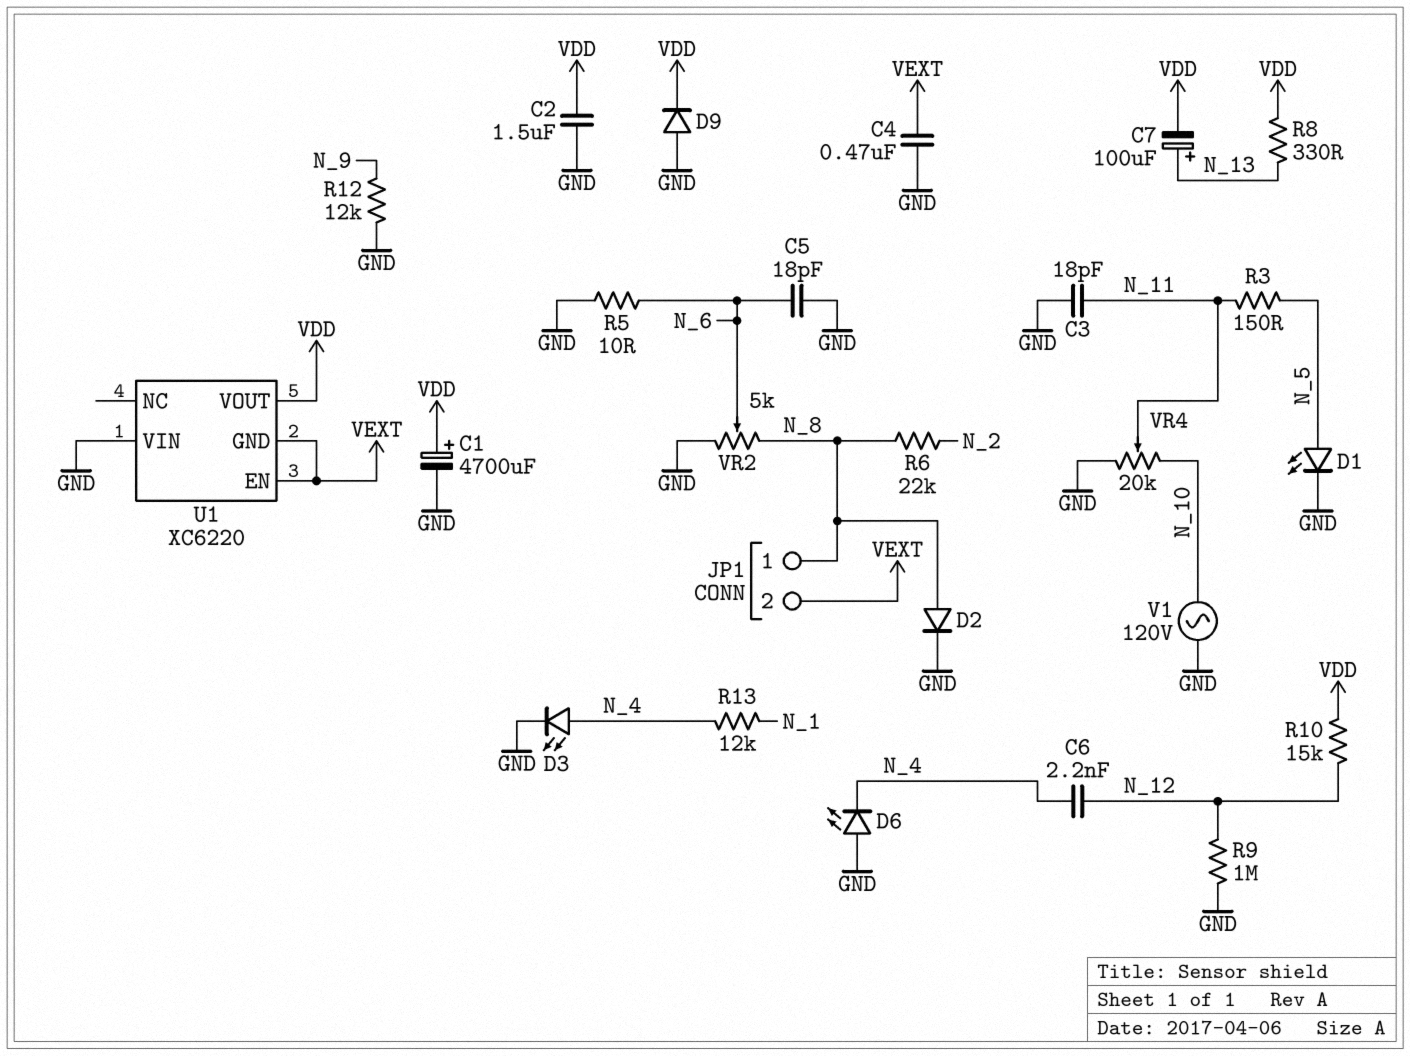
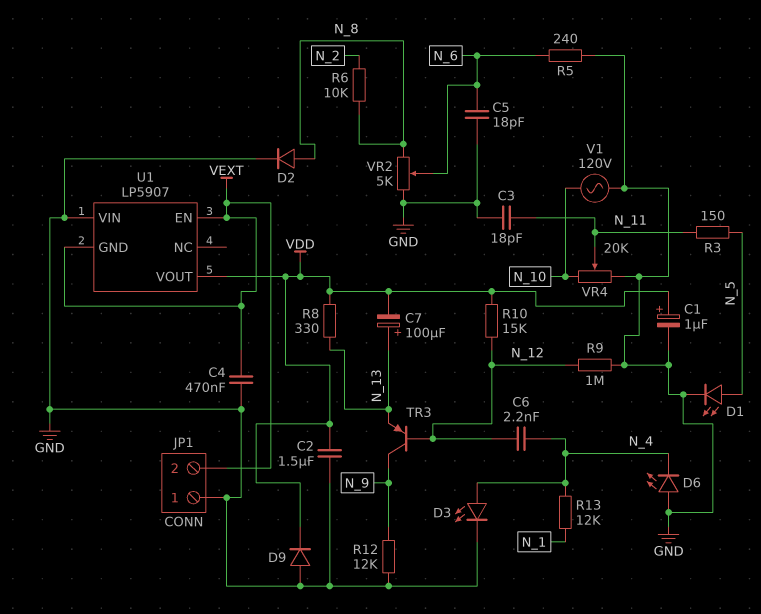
C1: 4700uF (plus VDD, minus GND) -> 1uF (plus VDD, minus GND)
JP1 pin 1: N_8 -> GND
R5: 10 (GND, N_6) -> 240 (GND, N_6)
R6: 22k (N_2, N_8) -> 10k (N_2, N_8)
TR3: none -> PNP (B N_12, C N_9, E N_13)
U1: XC6220 -> LP5907

